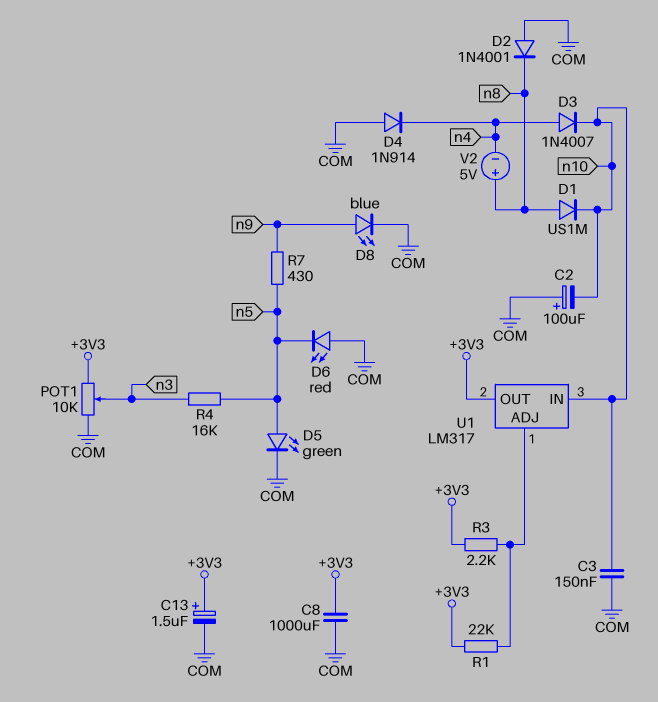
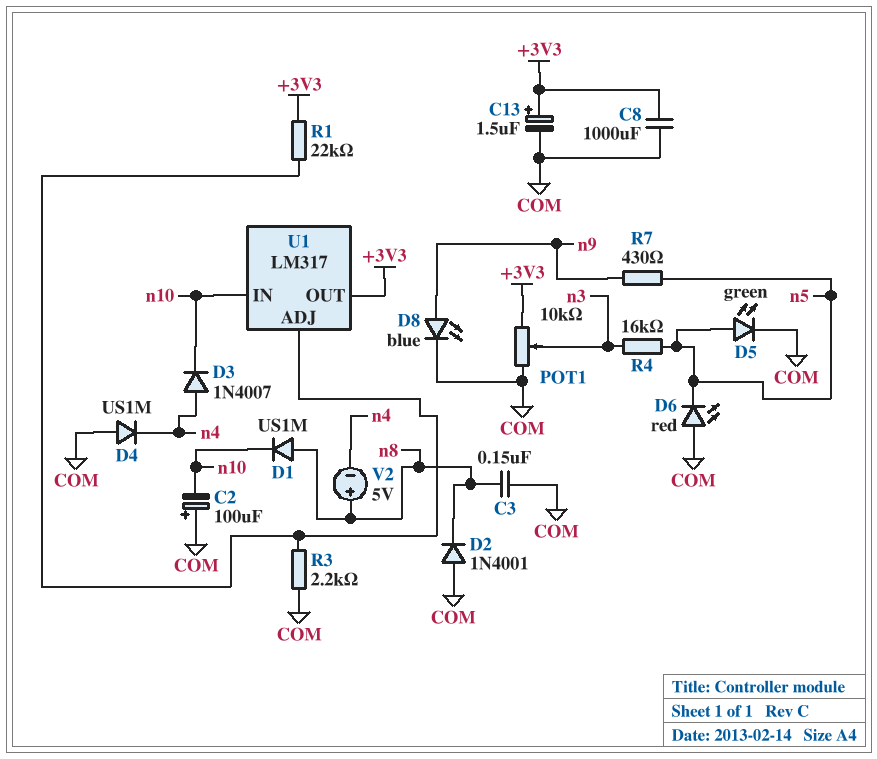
C3: 150nF (COM, n10) -> 150nF (COM, n8)
D4: diode 1N914 (A COM, K n4) -> diode US1M (A COM, K n4)
R3: 2.2k (+3V3, U1/ADJ) -> 2.2k (COM, U1/ADJ)

